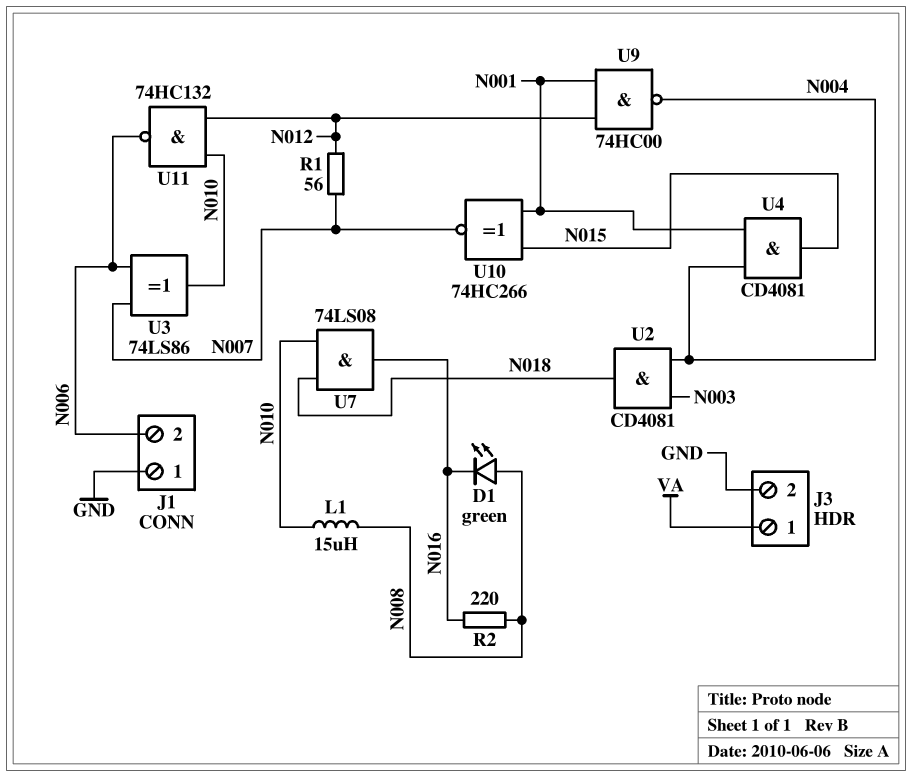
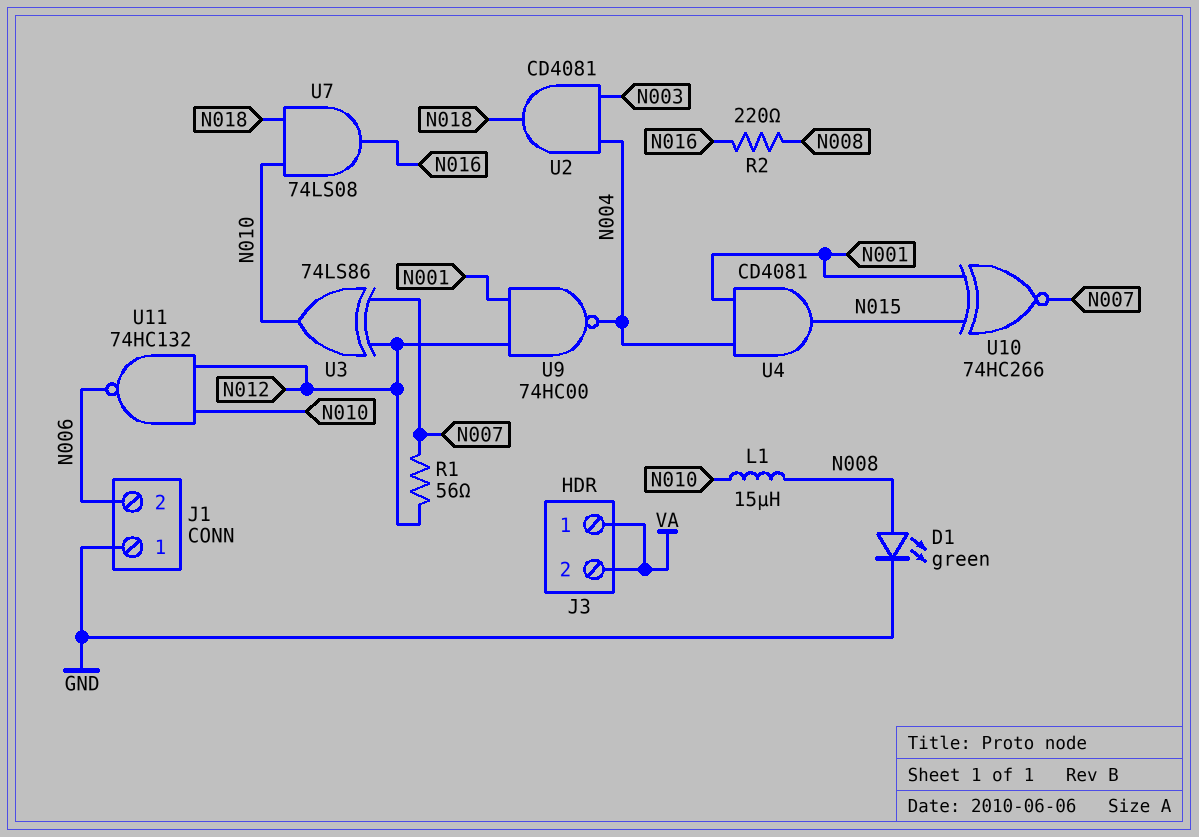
D1: LED green (A N008, K N016) -> LED green (A N008, K GND)
J3 pin 2: GND -> VA
U3: XOR 74LS86 (in N006, in N007, out N010) -> XOR 74LS86 (in N007, in N012, out N010)

